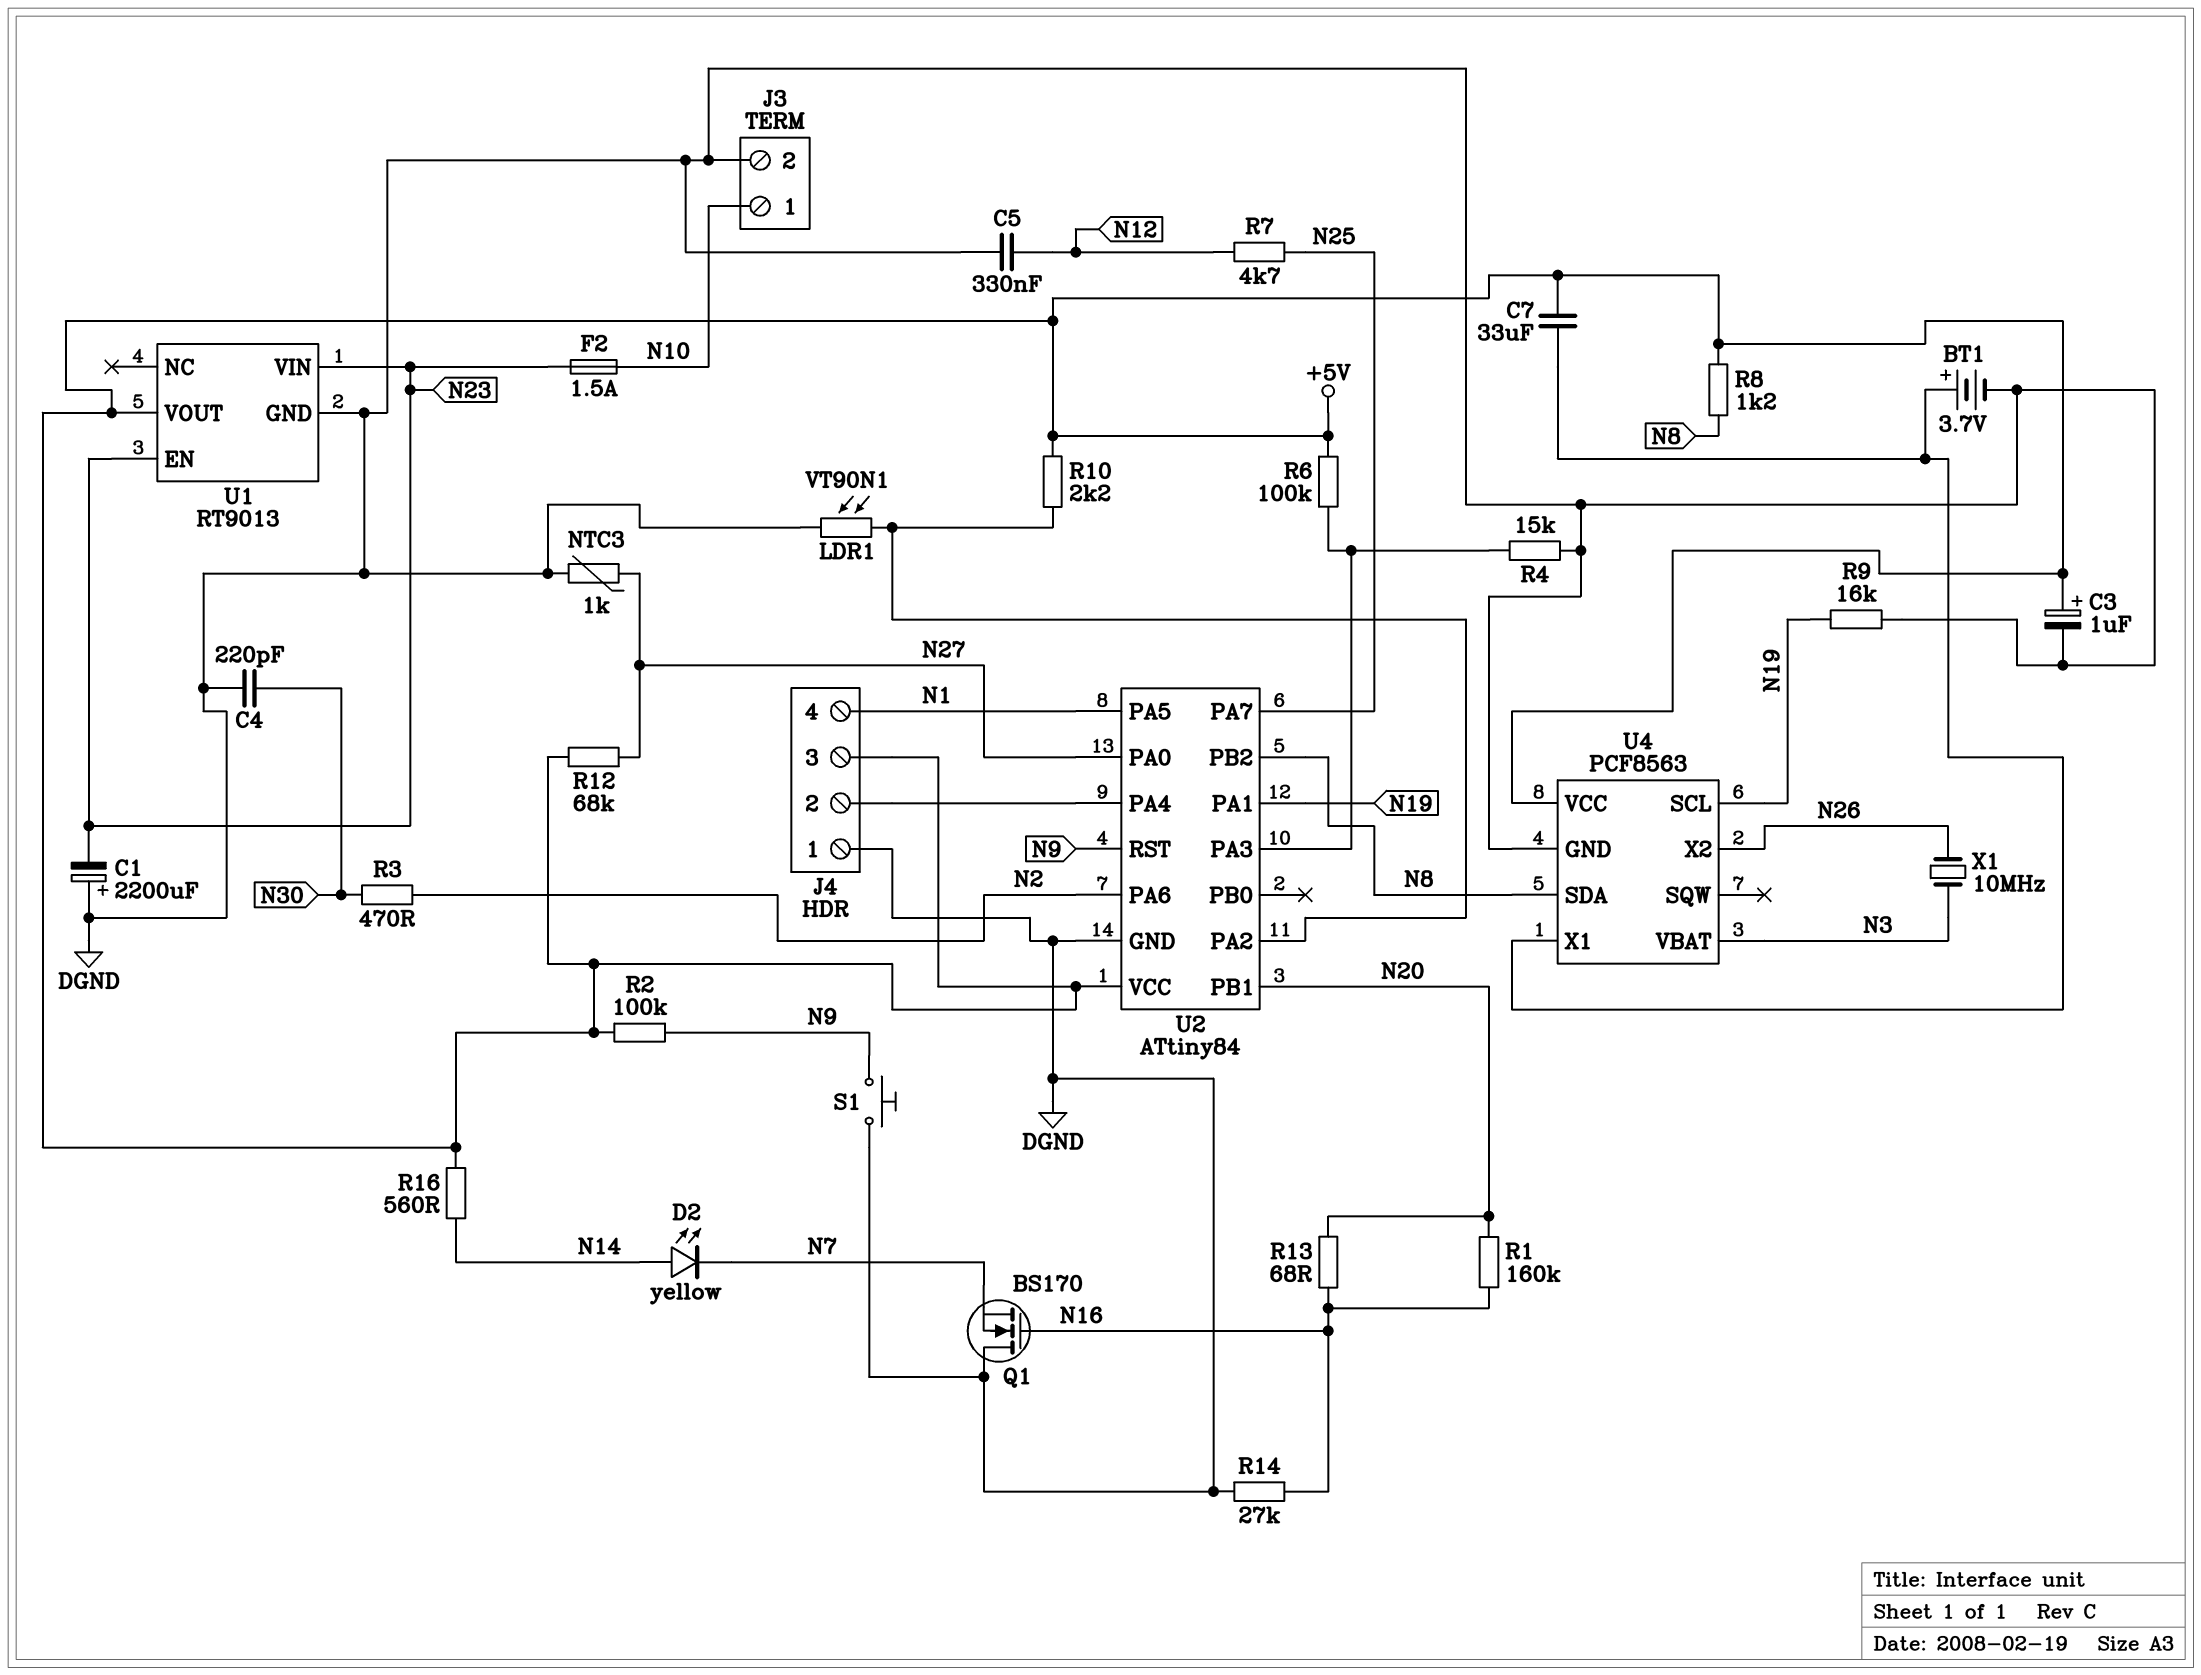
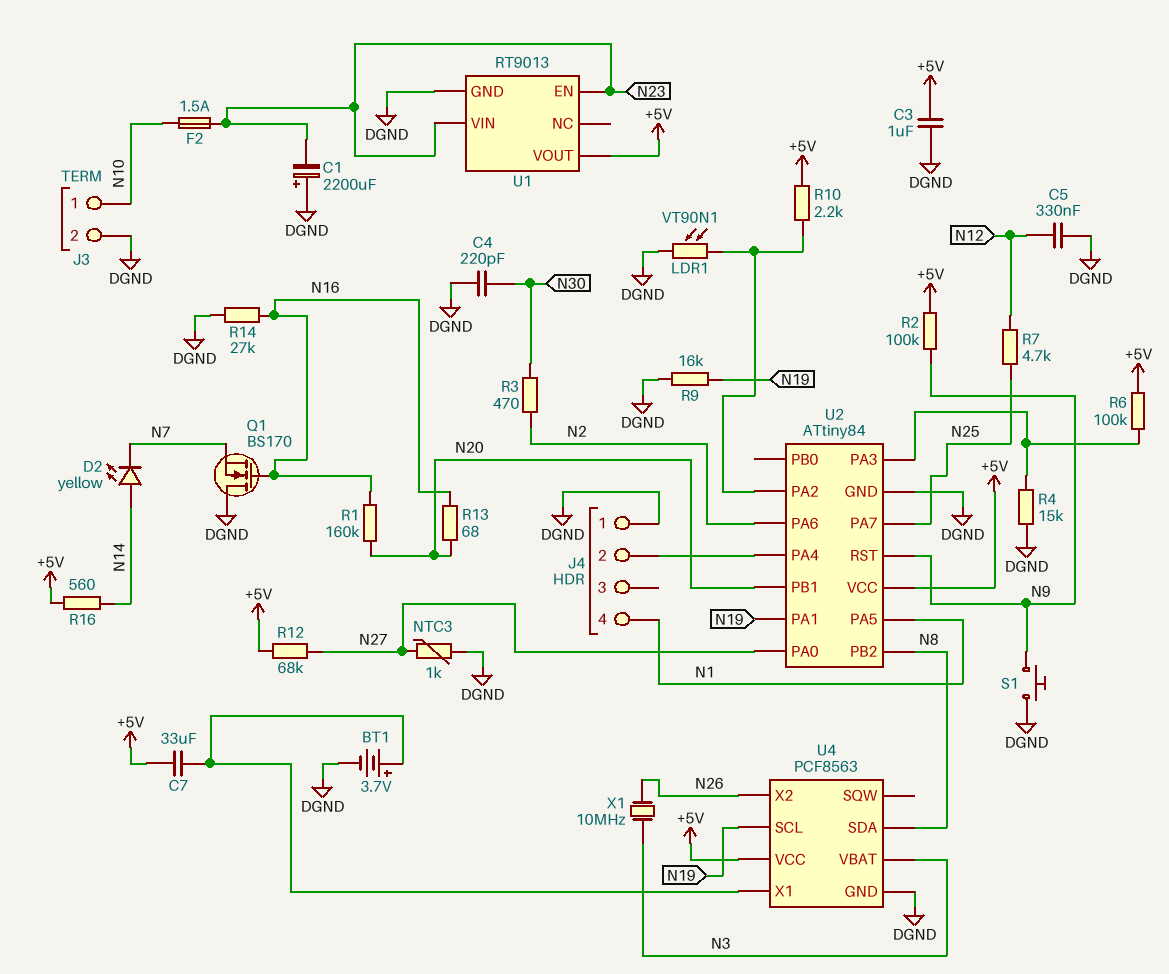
C3: 1uF (plus +5V, minus DGND) -> 1uF (+5V, DGND)
J4 pin 3: +5V -> none
R8: 1.2k (+5V, N8) -> none

